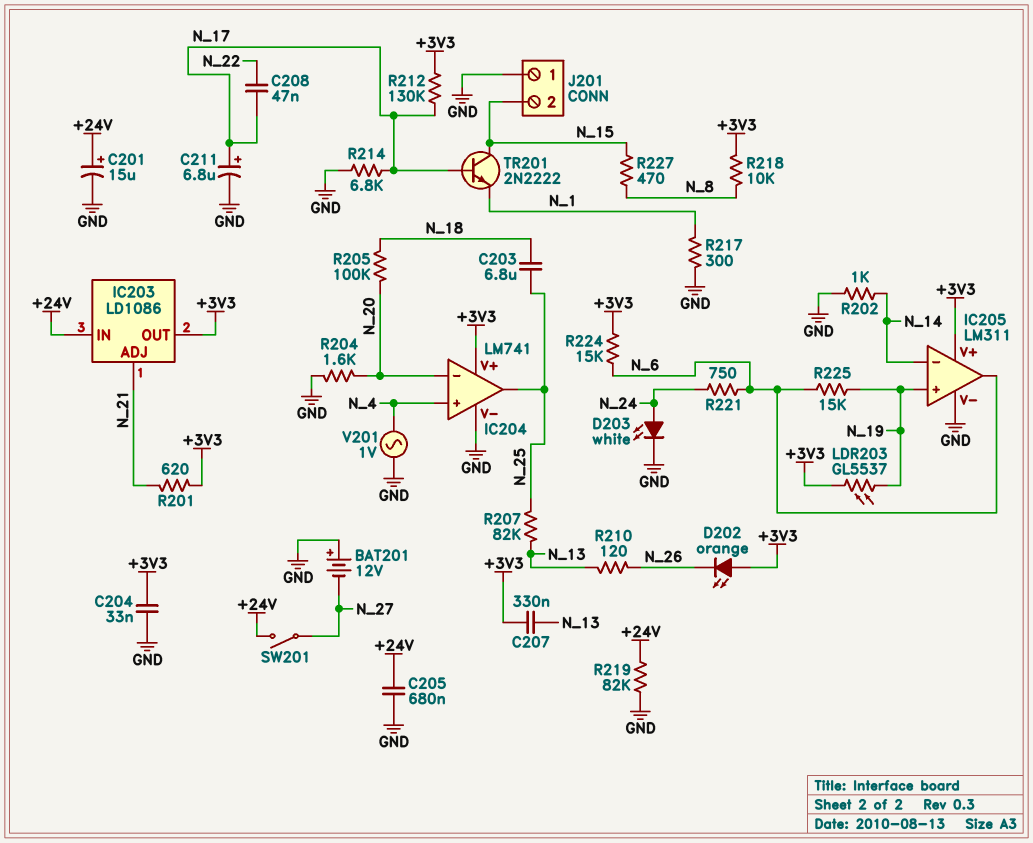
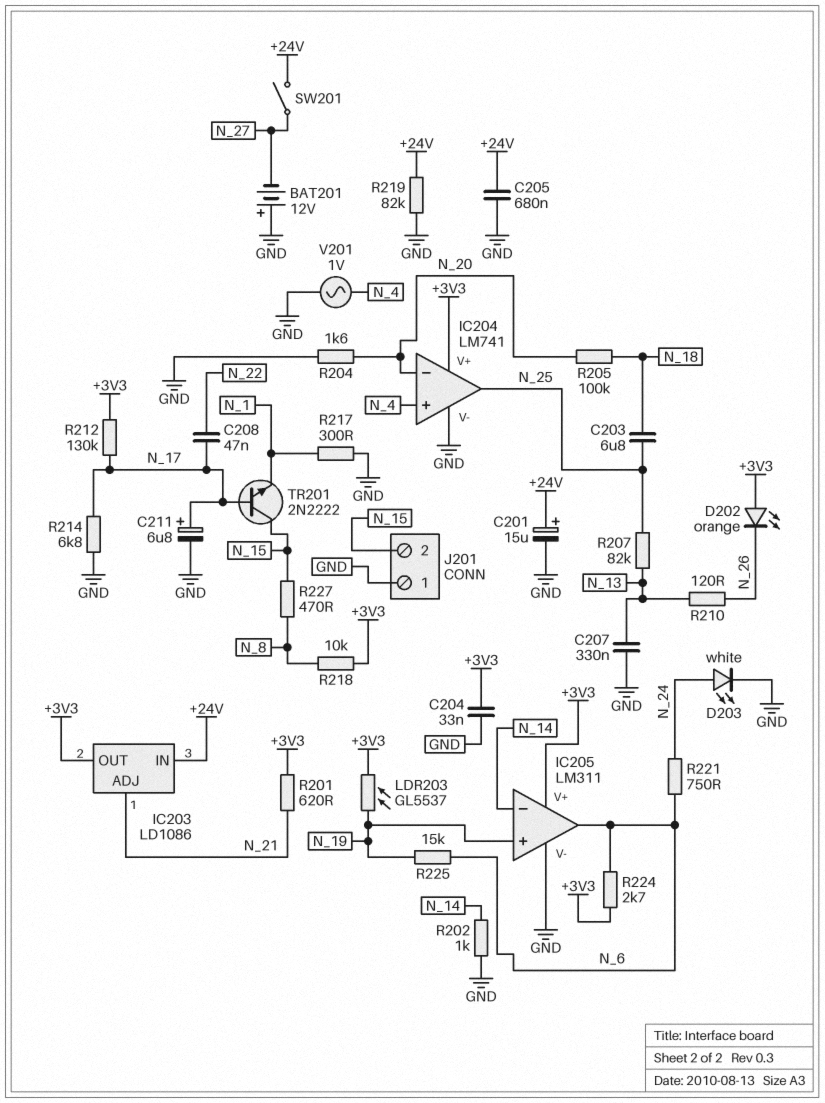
C207: 330nF (+3V3, N_13) -> 330nF (GND, N_13)
R224: 15k (+3V3, N_6) -> 2.7k (+3V3, N_6)

